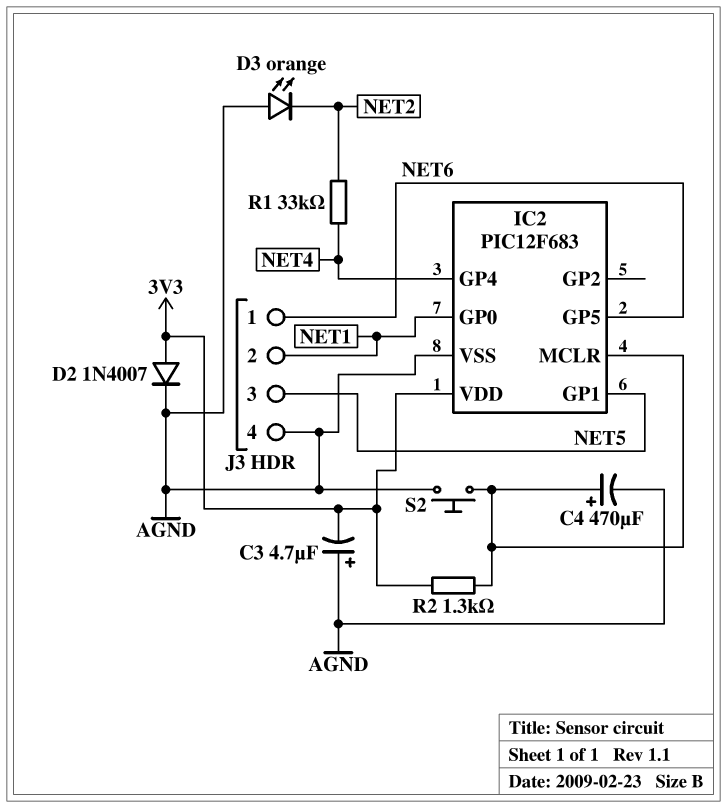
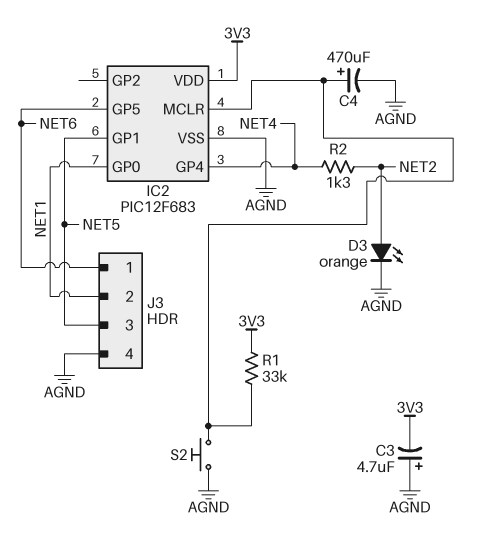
D2: diode 1N4007 (A 3V3, K AGND) -> none
D3: LED orange (A AGND, K NET2) -> LED orange (A NET2, K AGND)
R1: 33k (NET2, NET4) -> 33k (3V3, IC2/MCLR)
R2: 1.3k (3V3, IC2/MCLR) -> 1.3k (NET2, NET4)

